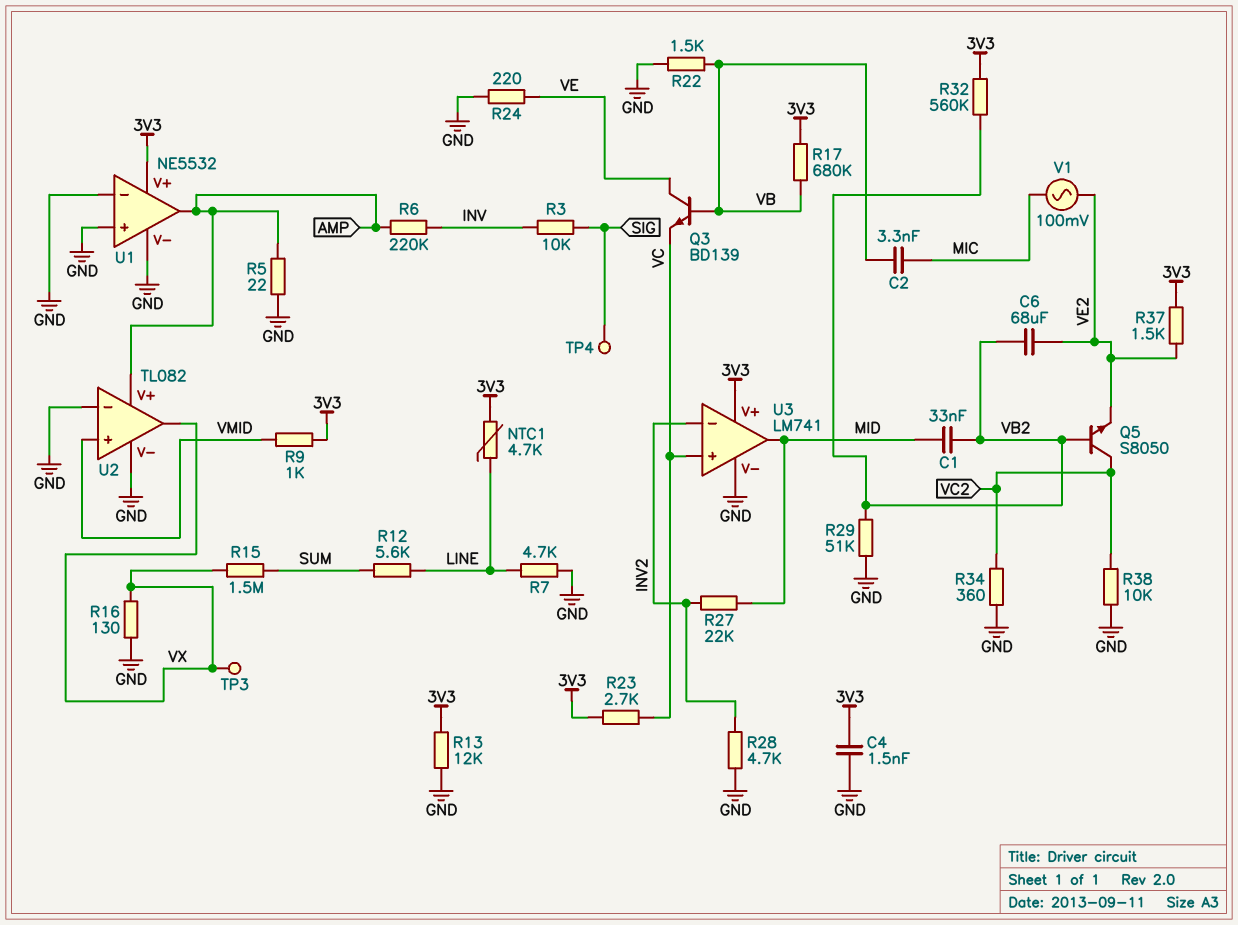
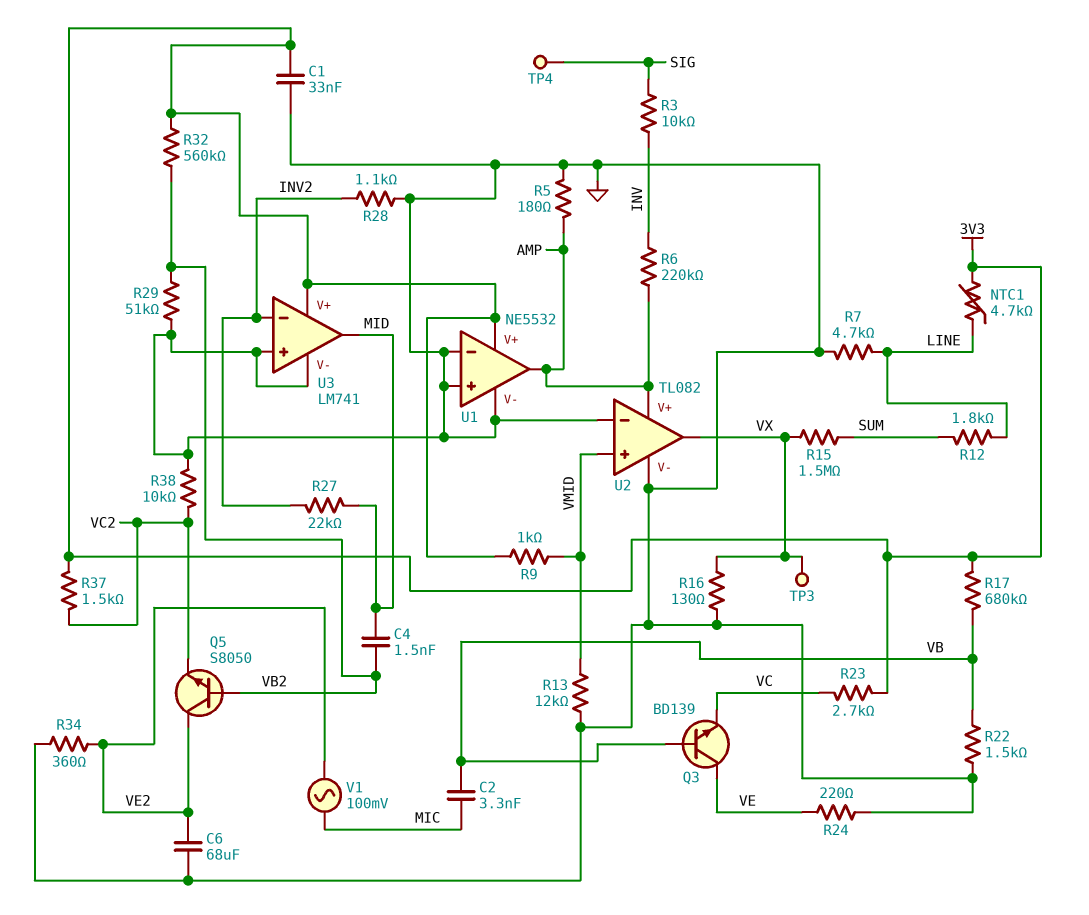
C1: 33nF (MID, VB2) -> 33nF (3V3, GND)
C4: 1.5nF (3V3, GND) -> 1.5nF (MID, VB2)
C6: 68uF (VB2, VE2) -> 68uF (GND, VE2)
Q5: NPN S8050 (B VB2, C VC2, E VE2) -> NPN S8050 (B VB2, C VE2, E VC2)
R5: 22 (AMP, GND) -> 180 (AMP, GND)
R12: 5.6k (LINE, SUM) -> 1.8k (LINE, SUM)
R13: 12k (3V3, GND) -> 12k (GND, VMID)
R28: 4.7k (GND, INV2) -> 1.1k (GND, INV2)
R34: 360 (GND, VC2) -> 360 (GND, VE2)
R37: 1.5k (3V3, VE2) -> 1.5k (3V3, VC2)
U3 pin in+: VC -> GND

